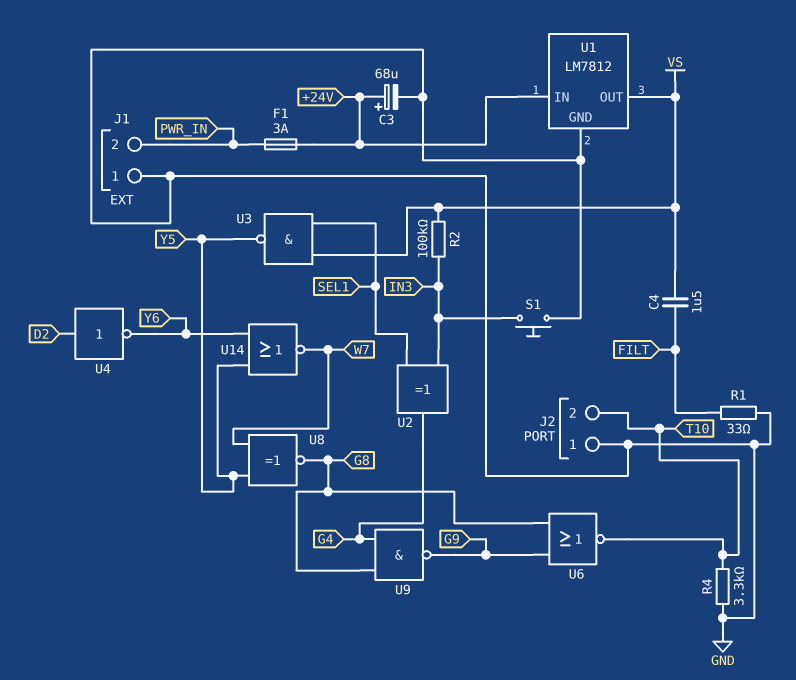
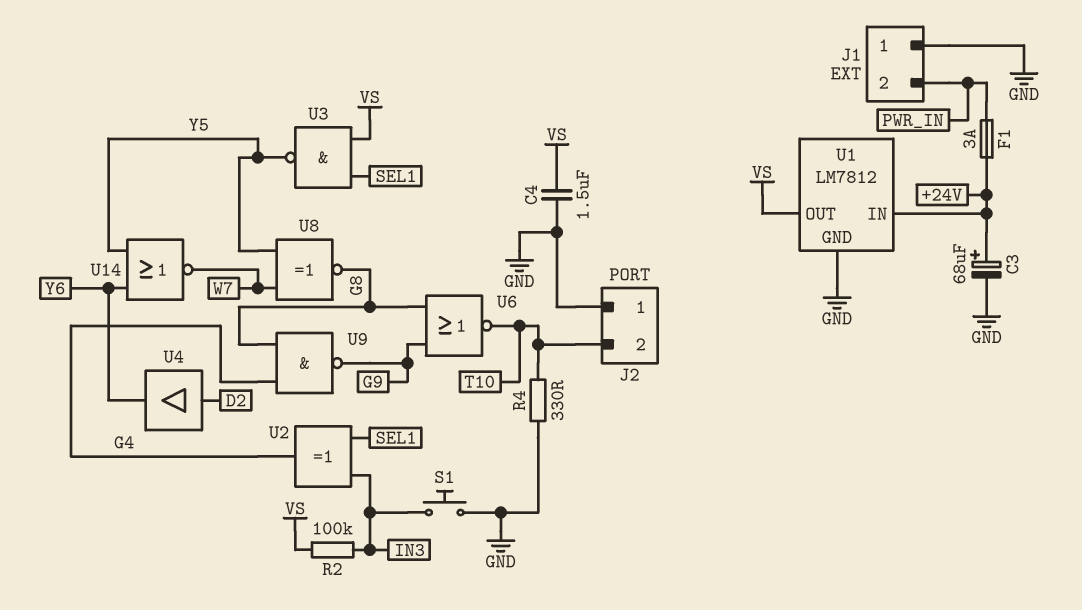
C4: 1.5uF (FILT, VS) -> 1.5uF (GND, VS)
R1: 33 (FILT, GND) -> none
R4: 3.3k (GND, T10) -> 330 (GND, T10)
U4: NOT (in D2, out Y6) -> buffer (in D2, out Y6)

